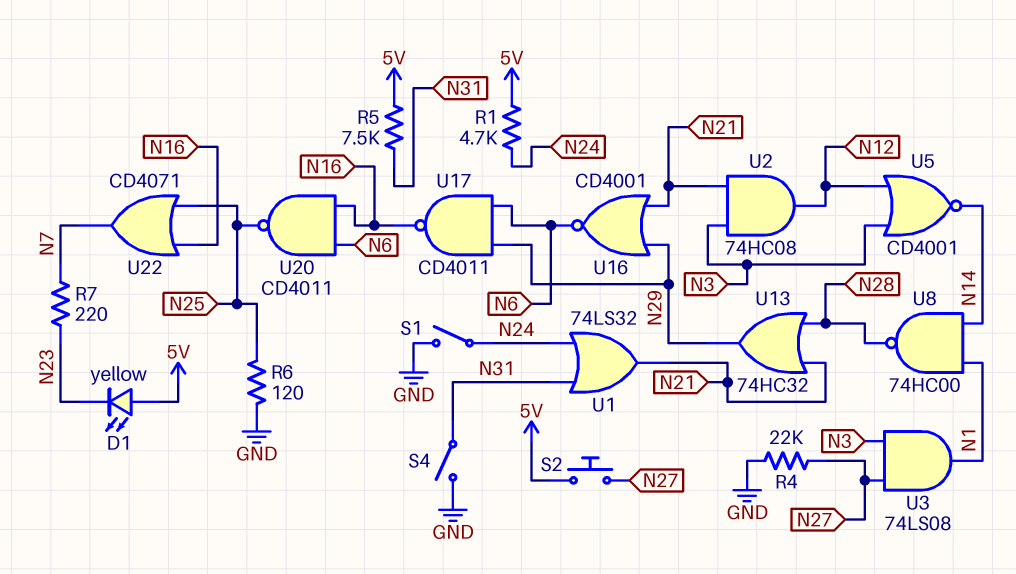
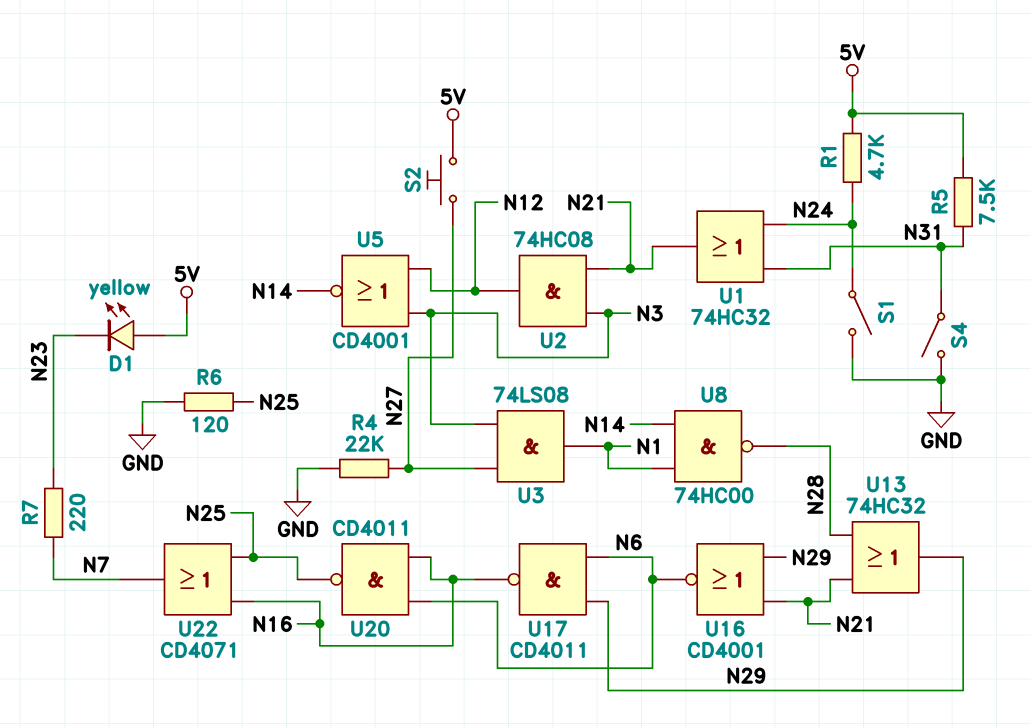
U1: OR 74LS32 (in N24, in N31, out N21) -> OR 74HC32 (in N24, in N31, out N21)

